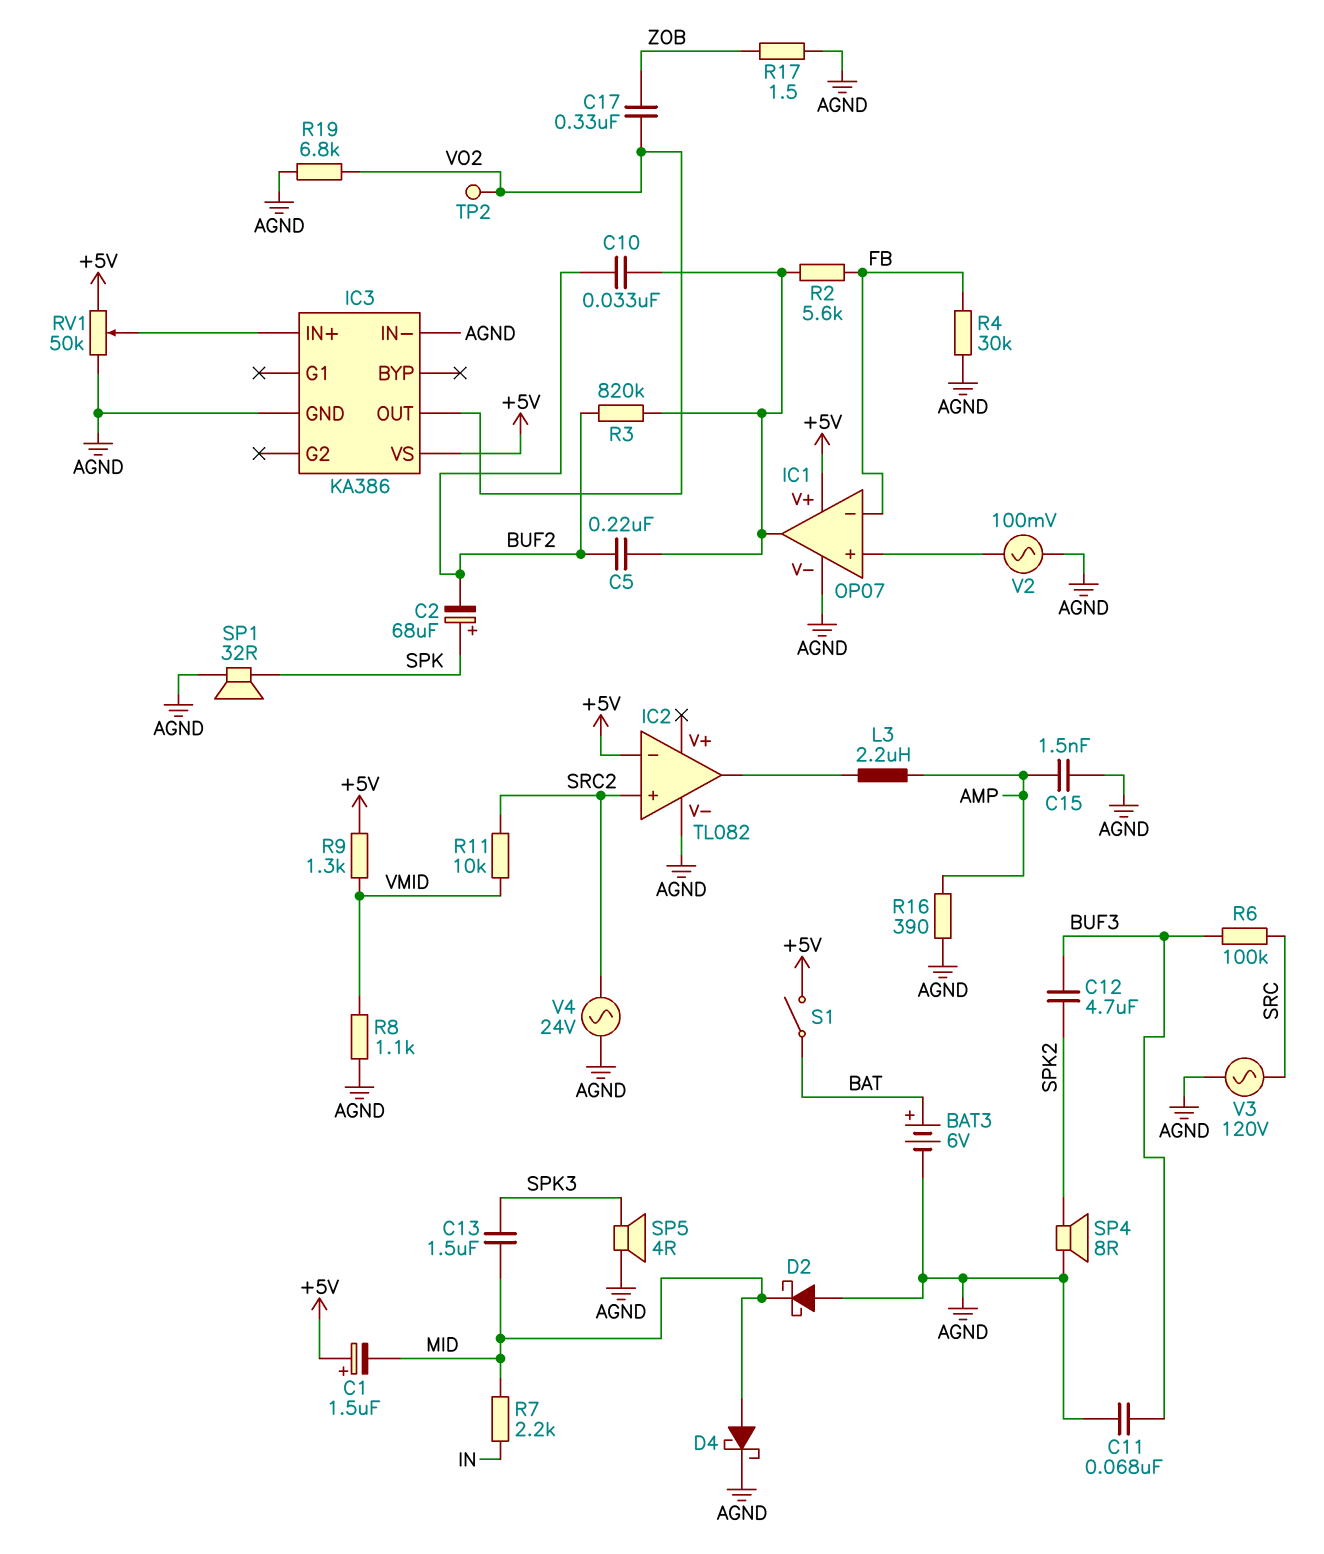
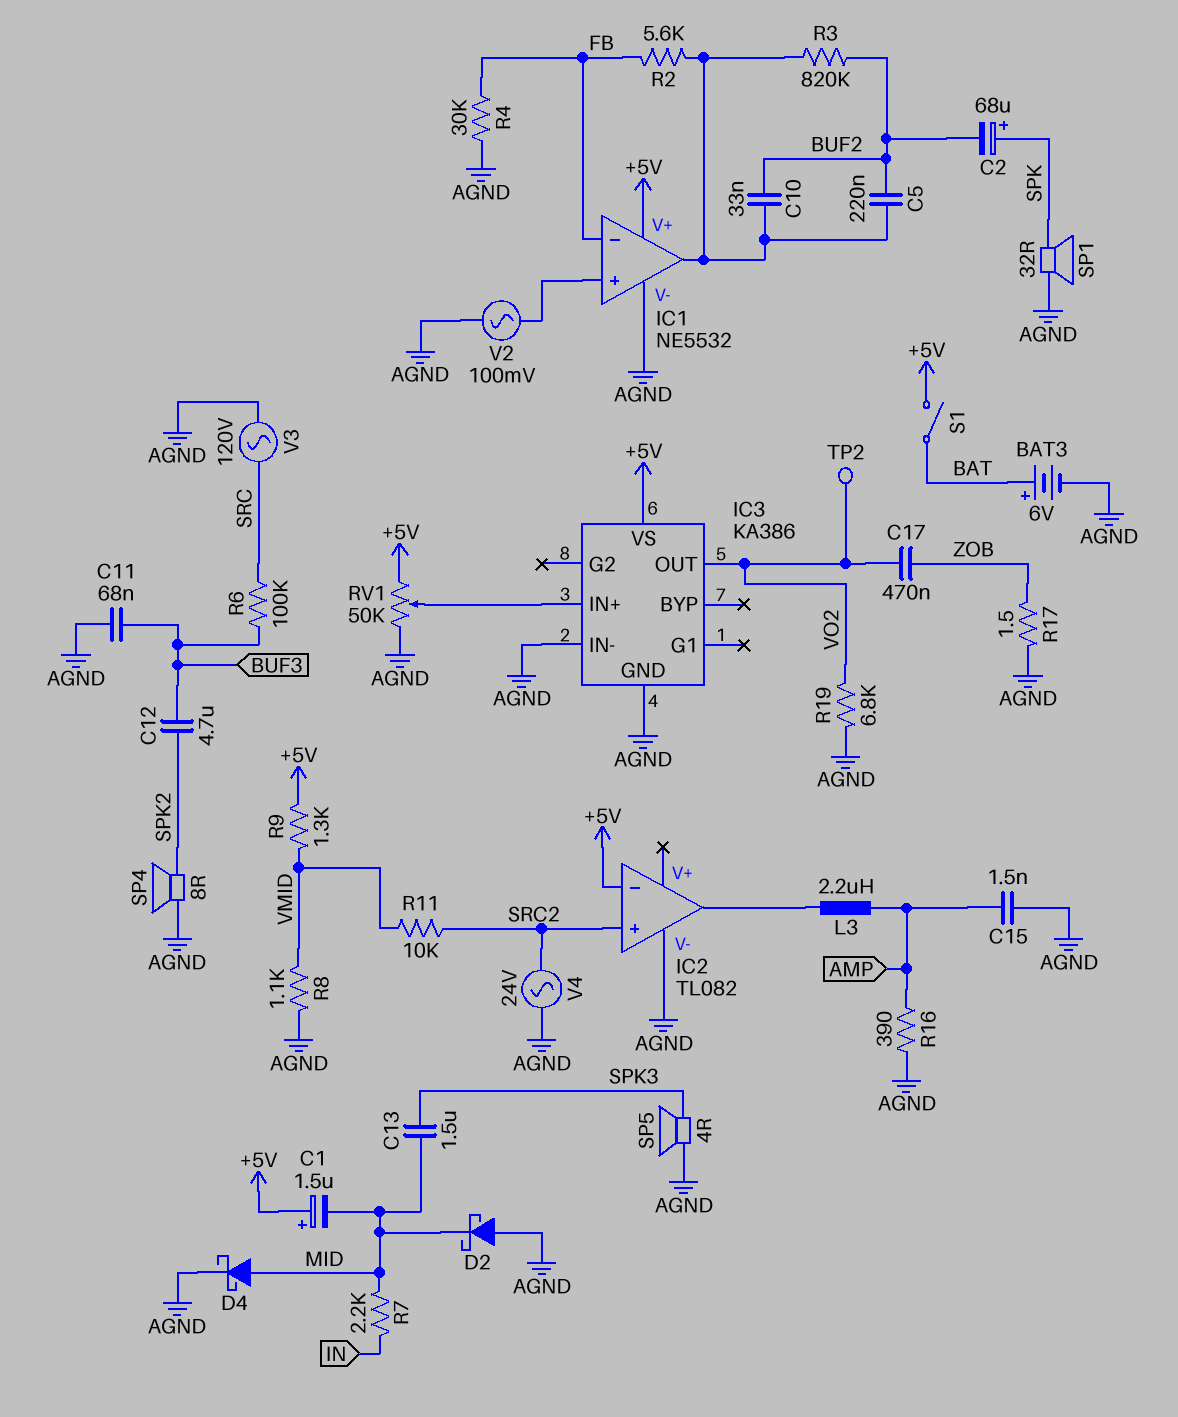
C17: 330nF (VO2, ZOB) -> 470nF (VO2, ZOB)
IC1: OP07 -> NE5532

